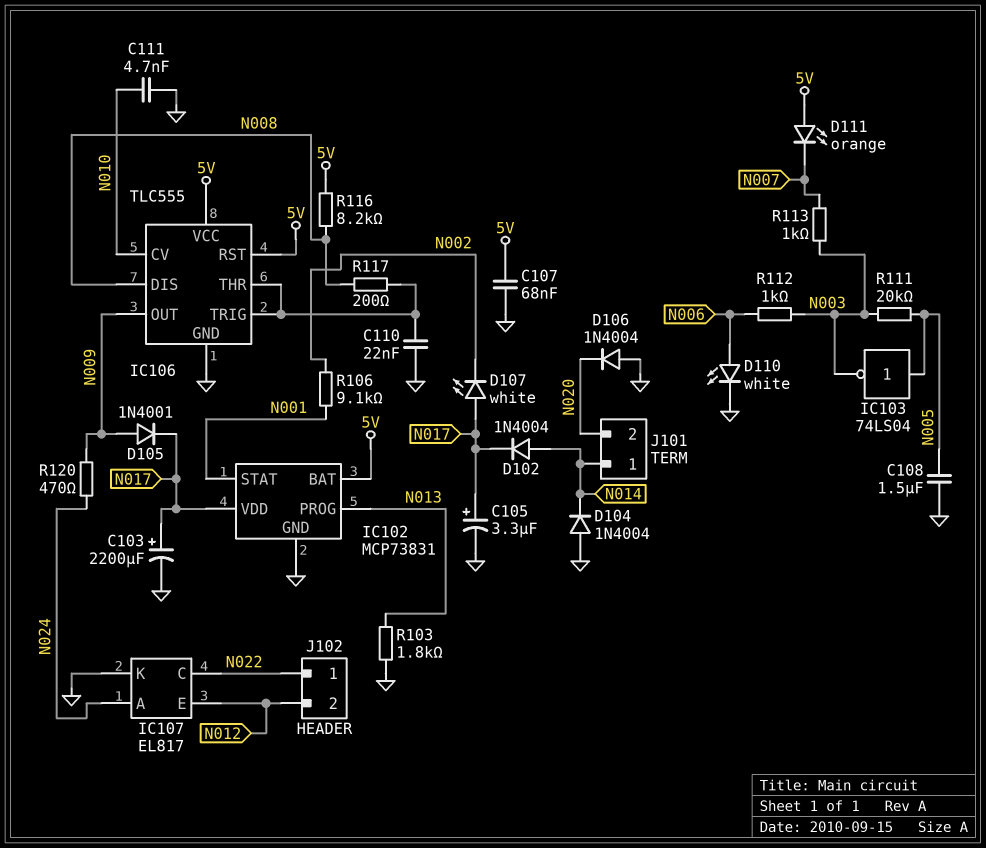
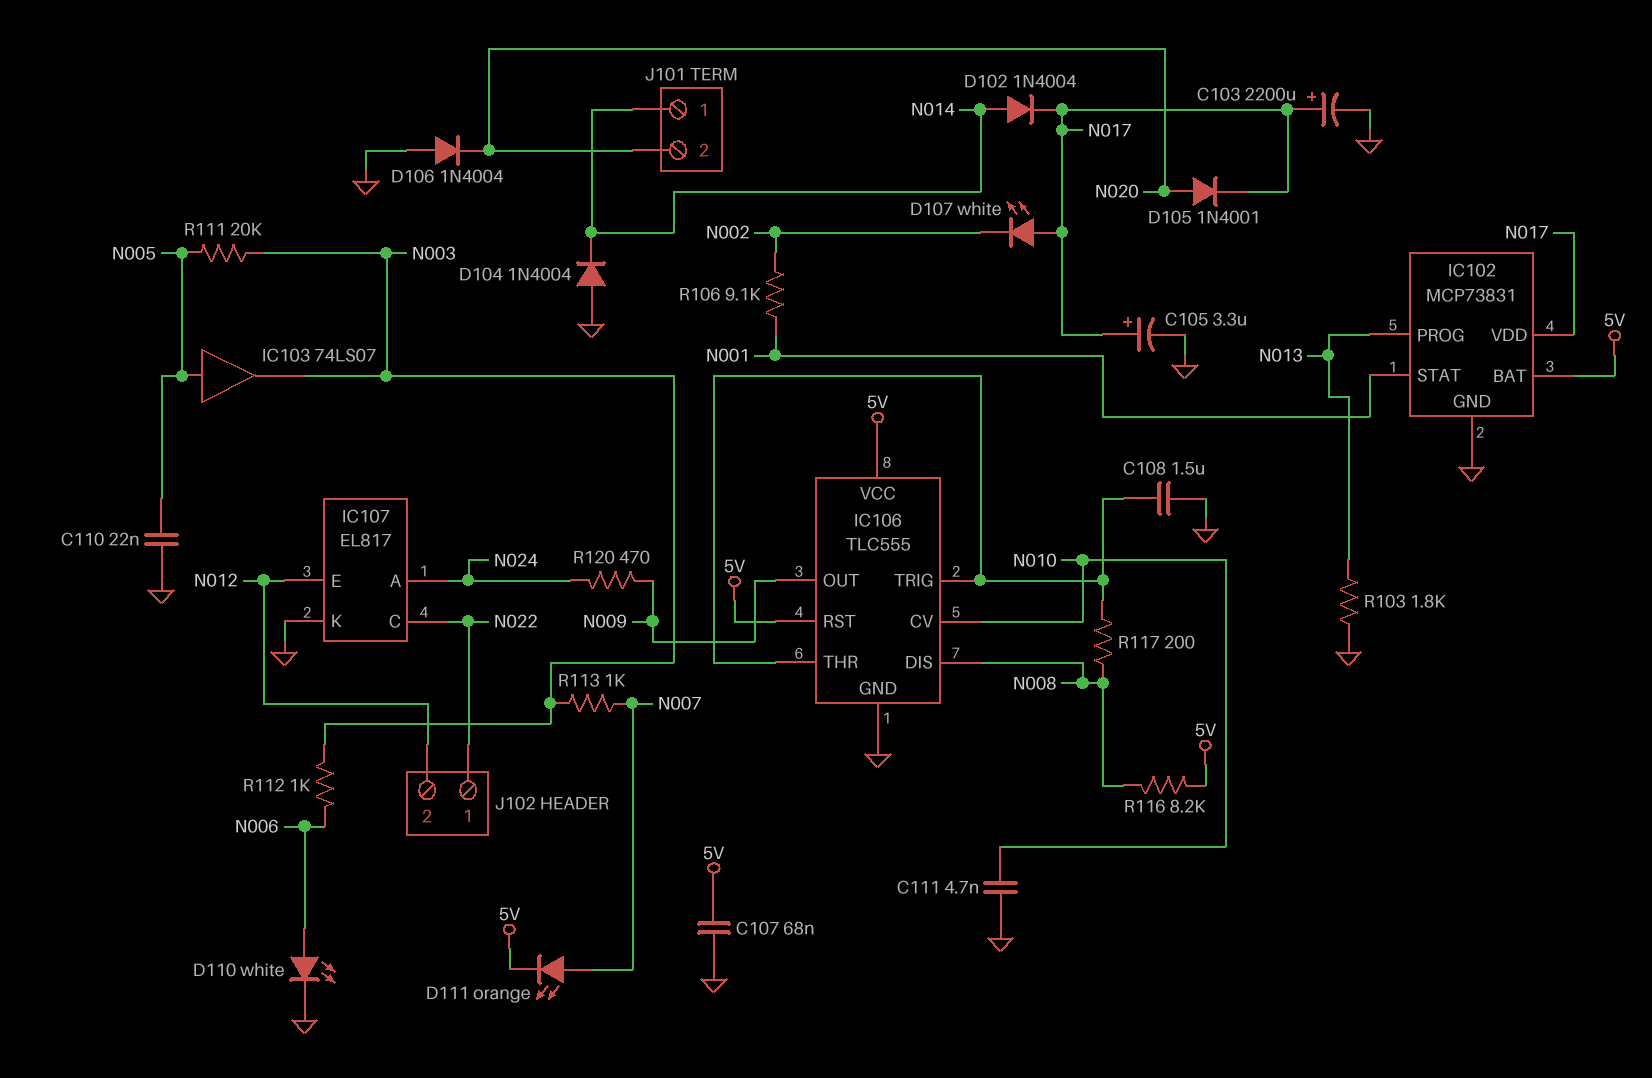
C108: 1.5uF (GND, N005) -> 1.5uF (GND, IC106/THR)
C110: 22nF (GND, IC106/THR) -> 22nF (GND, N005)
D105: diode 1N4001 (A N009, K N017) -> diode 1N4001 (A N020, K N017)
D111: LED orange (A 5V, K N007) -> LED orange (A N007, K 5V)
IC103: NOT 74LS04 (in N005, out N003) -> buffer 74LS07 (in N005, out N003)

